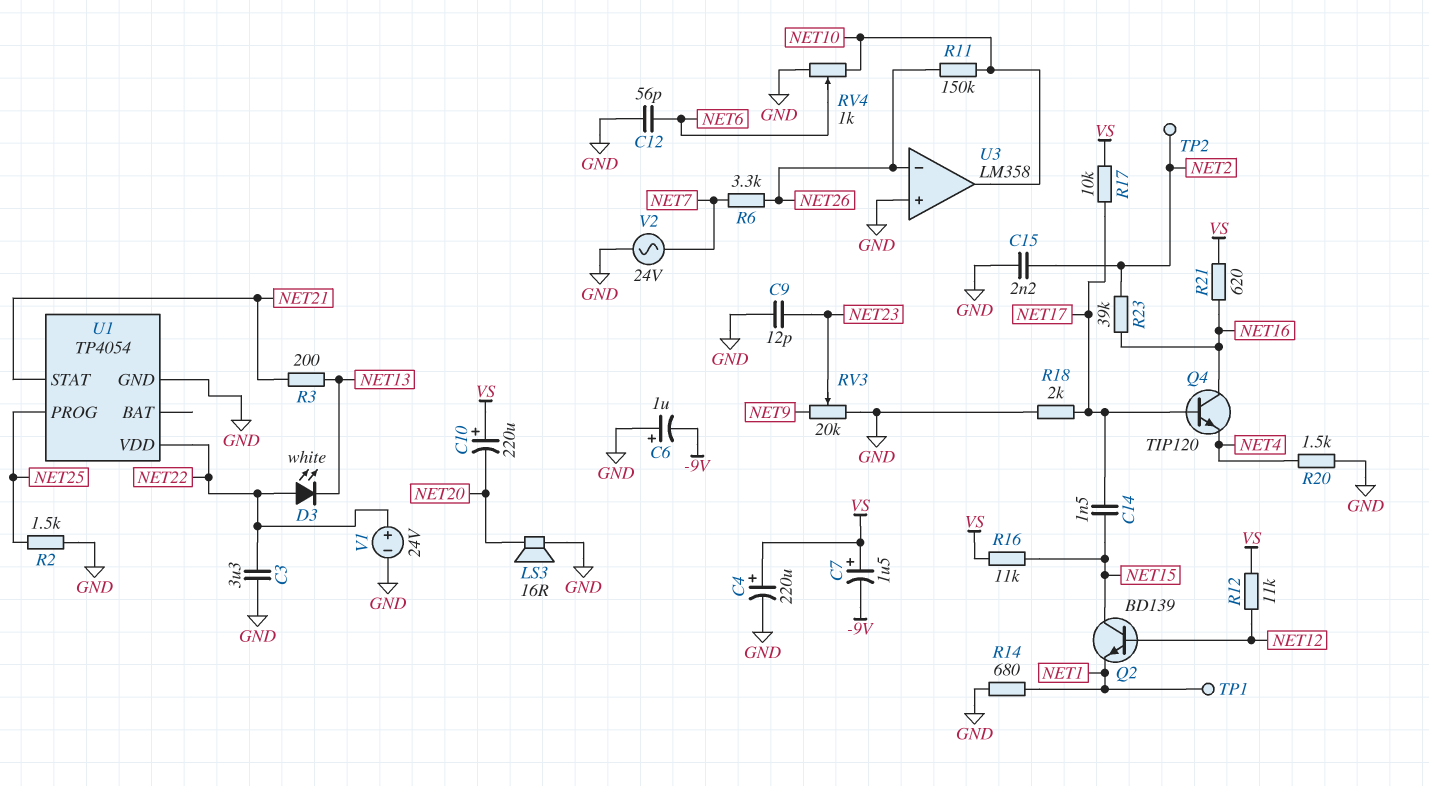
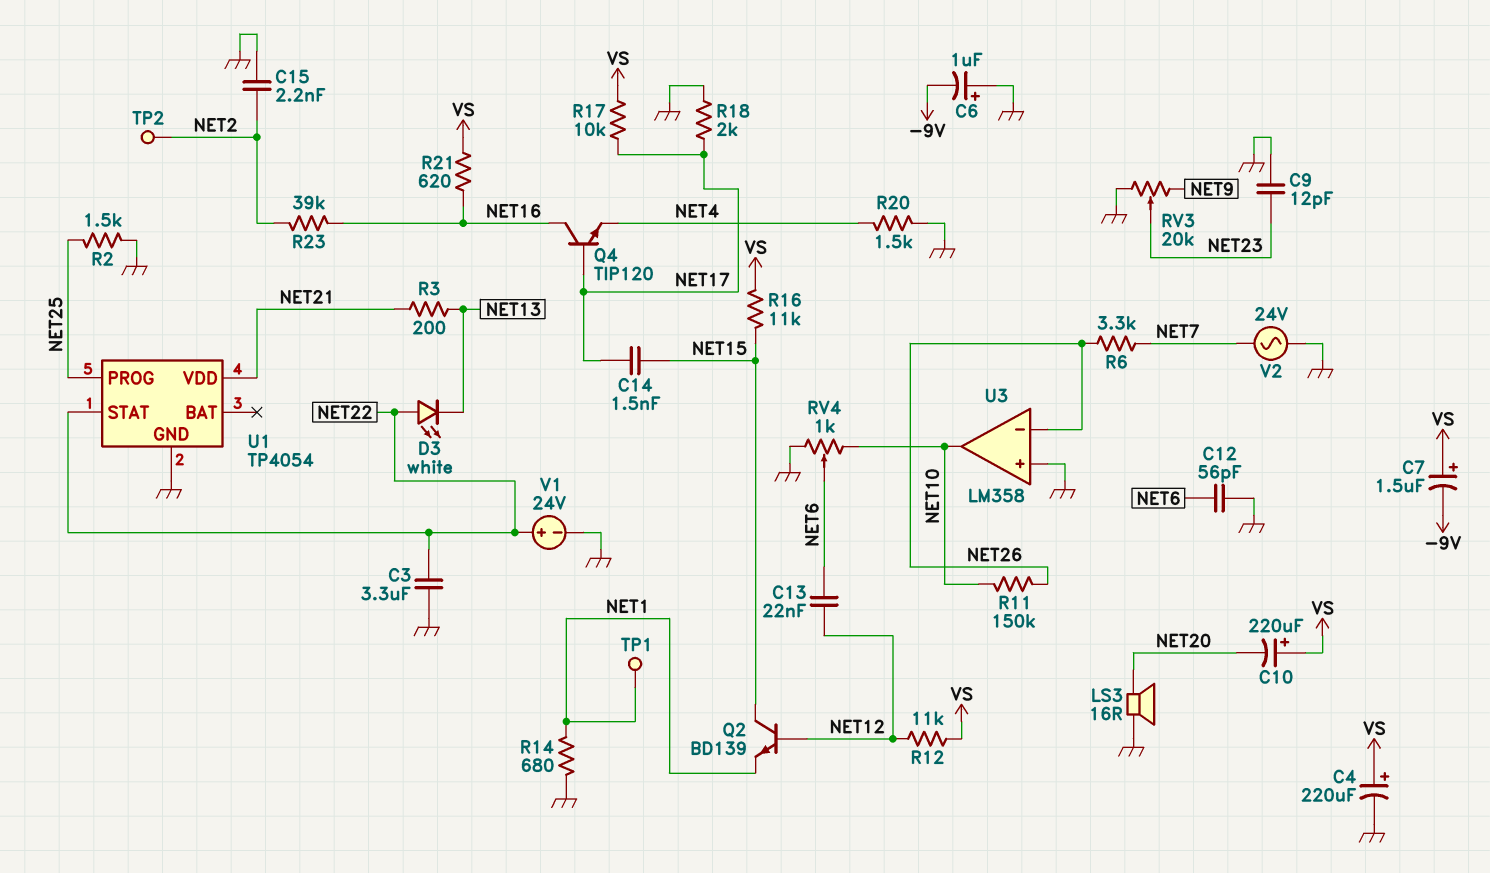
C13: none -> 22nF (NET6, NET12)
U1 pin STAT: NET21 -> NET22
U1 pin VDD: NET22 -> NET21

